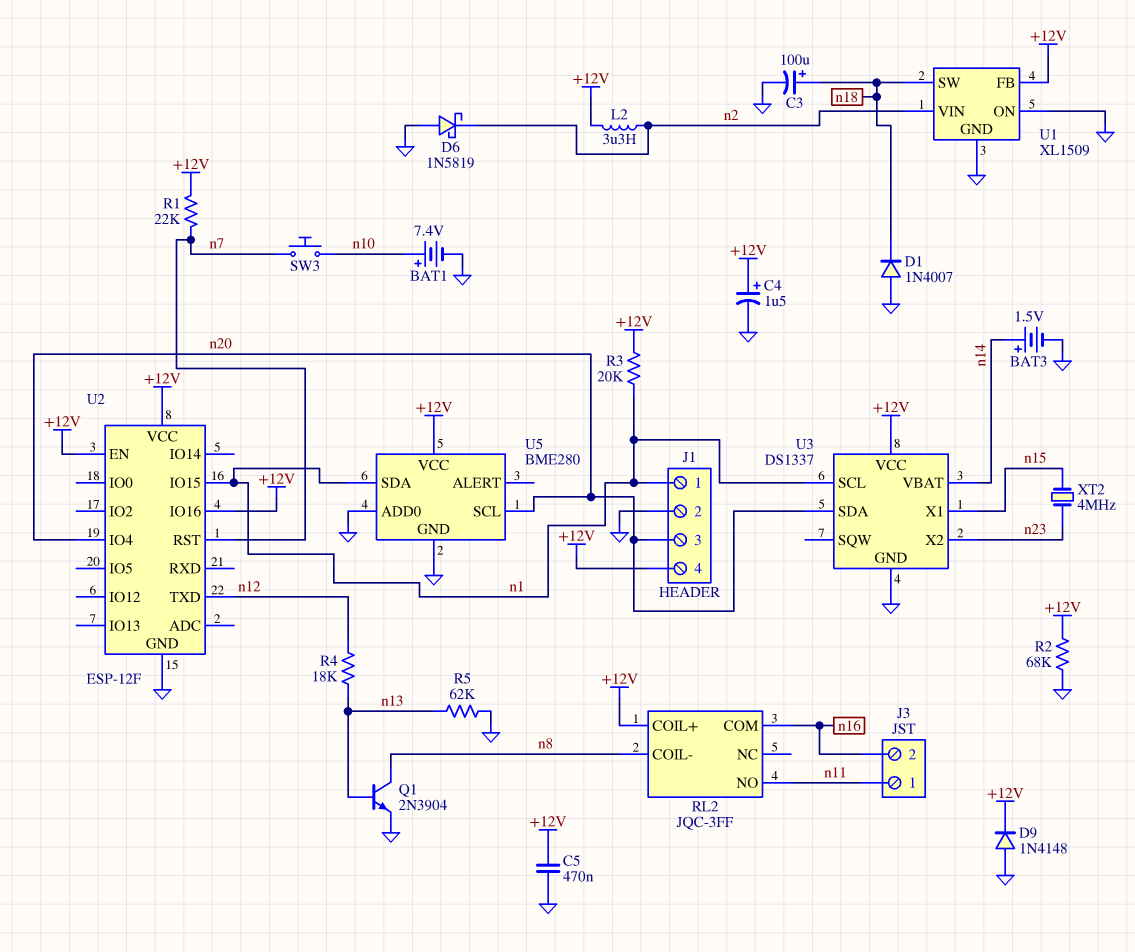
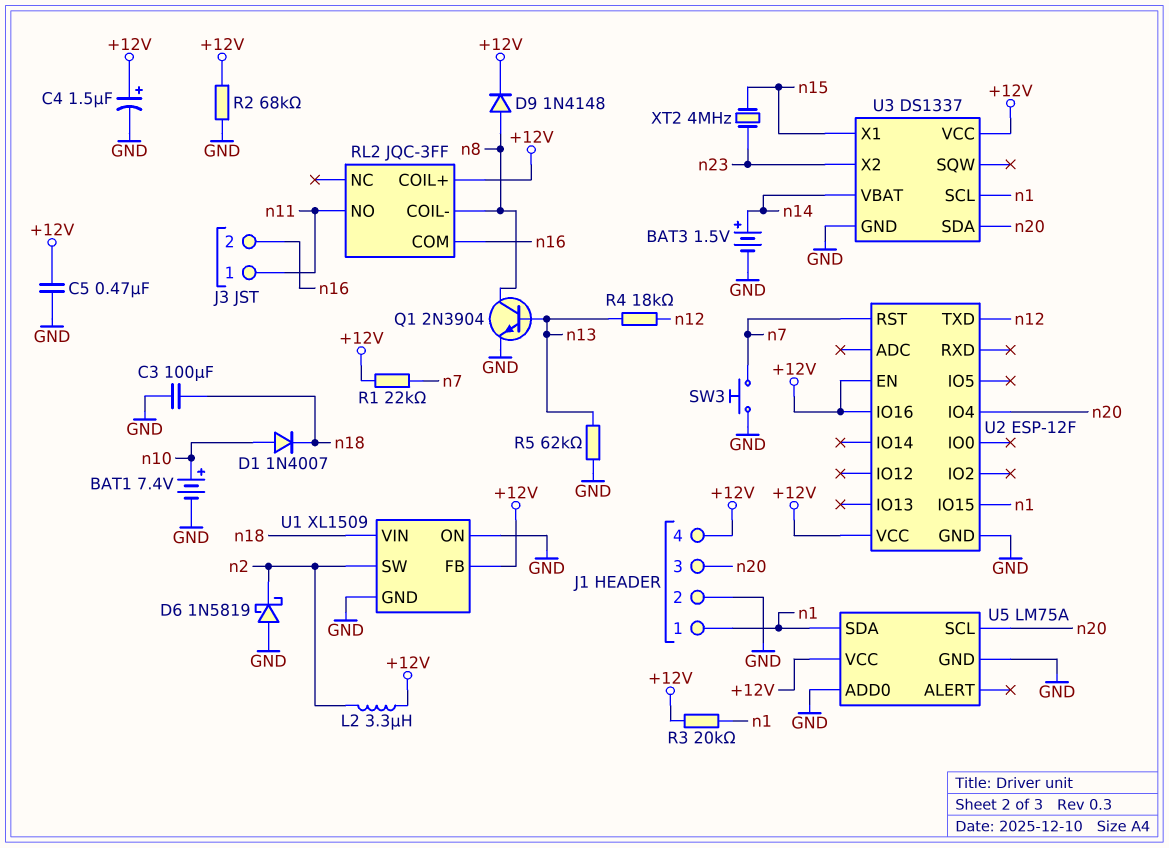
C3: 100uF (plus n18, minus GND) -> 100uF (GND, n18)
D1: diode 1N4007 (A GND, K n18) -> diode 1N4007 (A n10, K n18)
D9: diode 1N4148 (A GND, K +12V) -> diode 1N4148 (A n8, K +12V)
SW3: button (n7, n10) -> button (GND, n7)
U1 pin SW: n18 -> n2
U1 pin VIN: n2 -> n18
U5: BME280 -> LM75A

